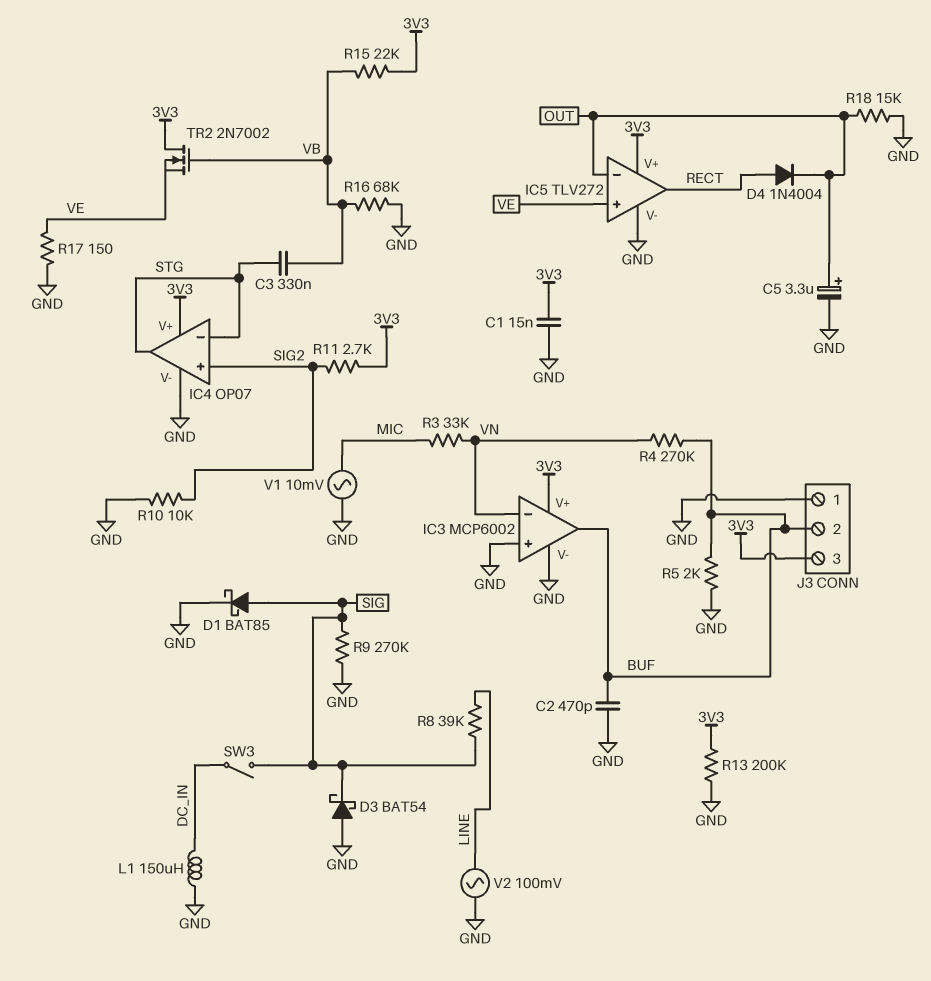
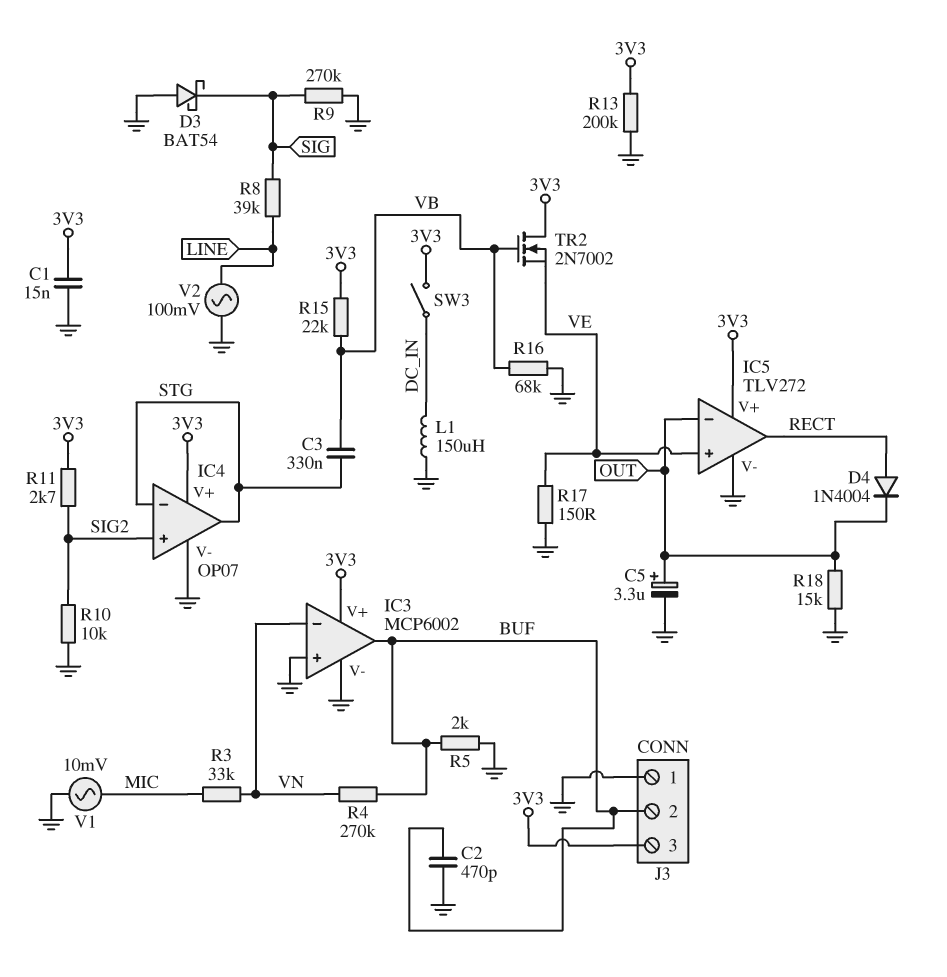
D1: schottky BAT85 (A SIG, K GND) -> none
SW3: switch (DC_IN, SIG) -> switch (3V3, DC_IN)

